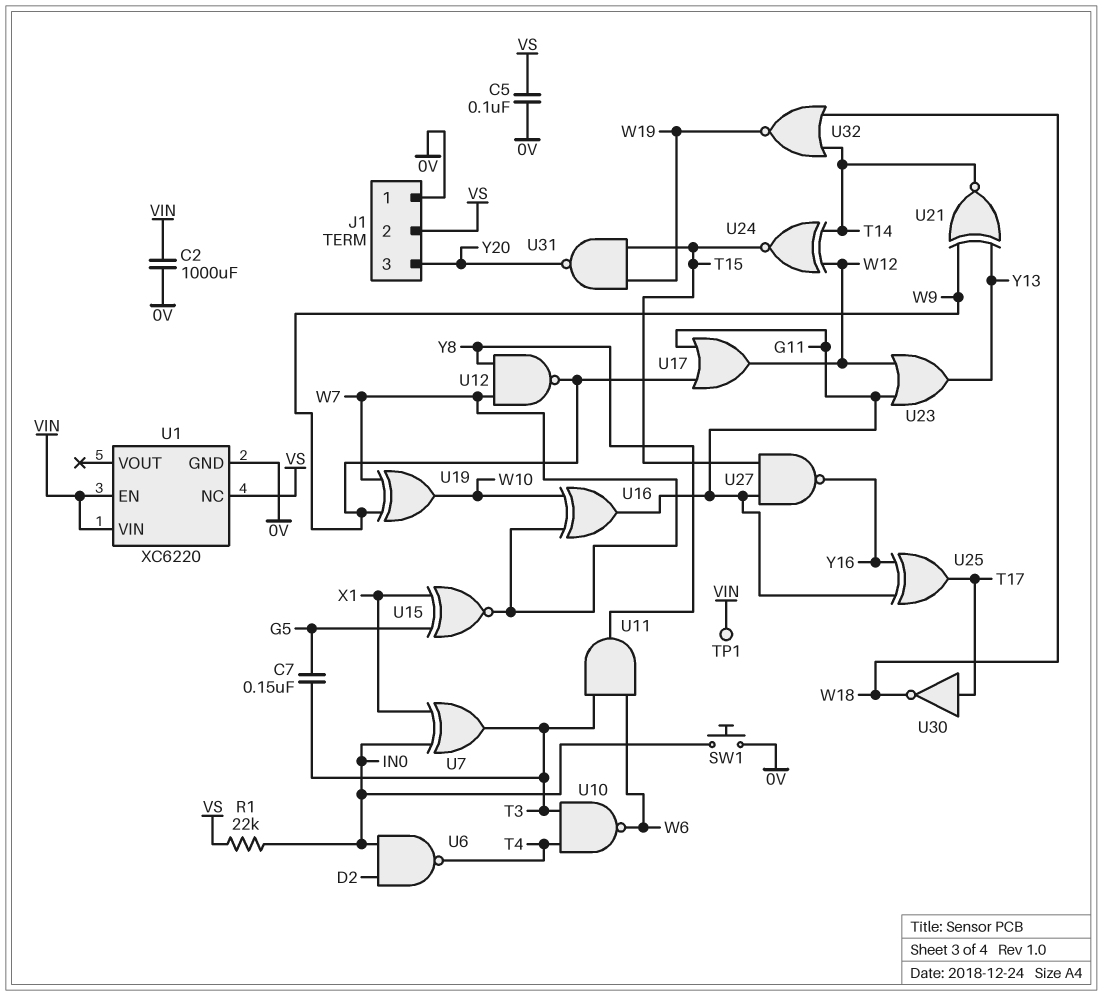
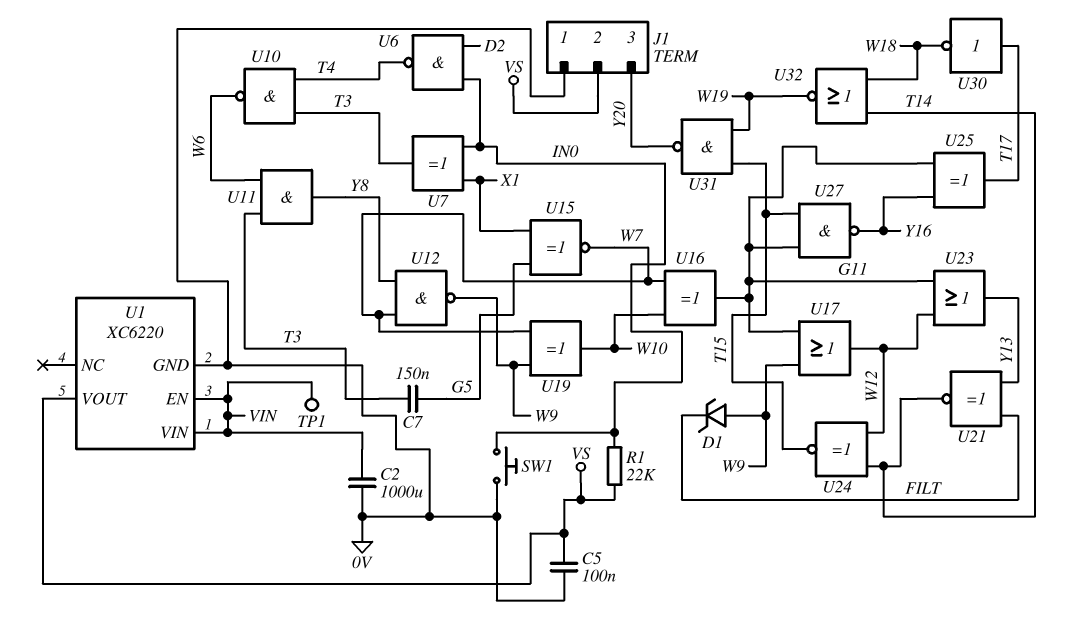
D1: none -> zener (A W9, K FILT)
U1 pin NC: VS -> none
U1 pin VOUT: none -> VS
U21: XNOR (in W9, in Y13, out T14) -> XNOR (in FILT, in Y13, out T14)

